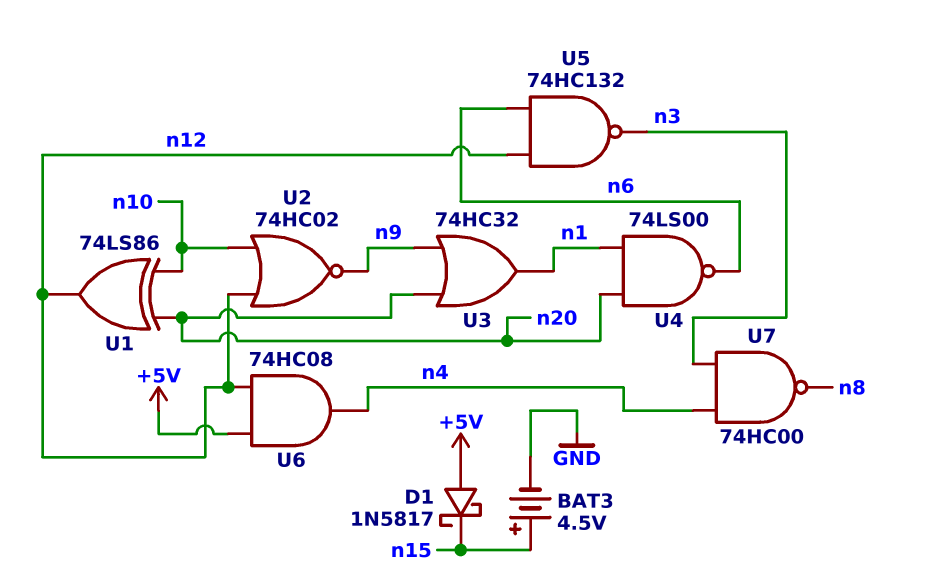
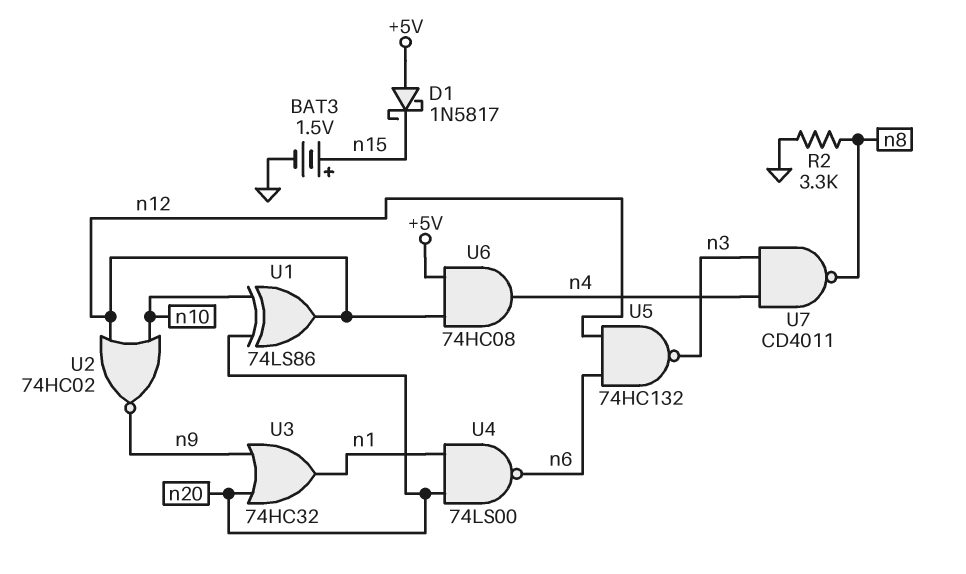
BAT3: 4.5V (plus n15, minus GND) -> 1.5V (plus n15, minus GND)
R2: none -> 3.3k (GND, n8)
U7: NAND 74HC00 (in n3, in n4, out n8) -> NAND CD4011 (in n3, in n4, out n8)

